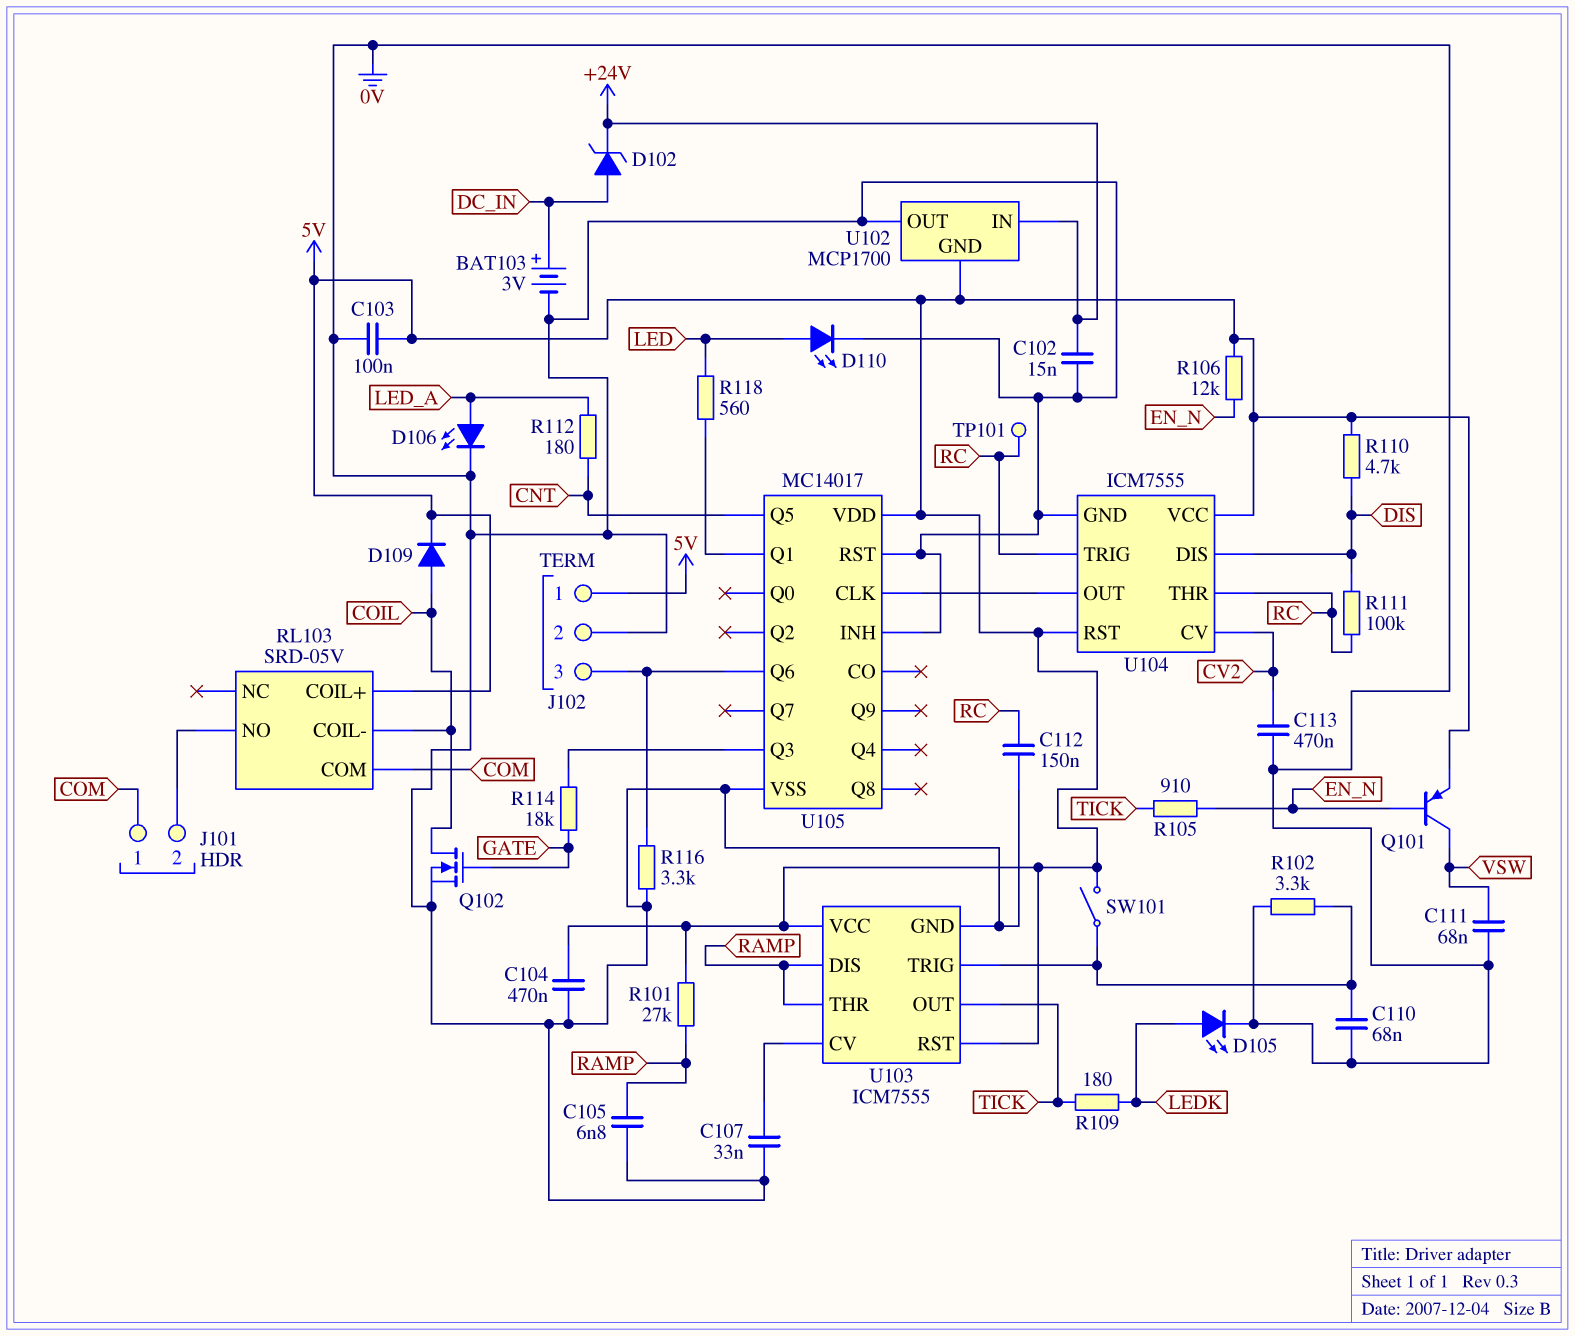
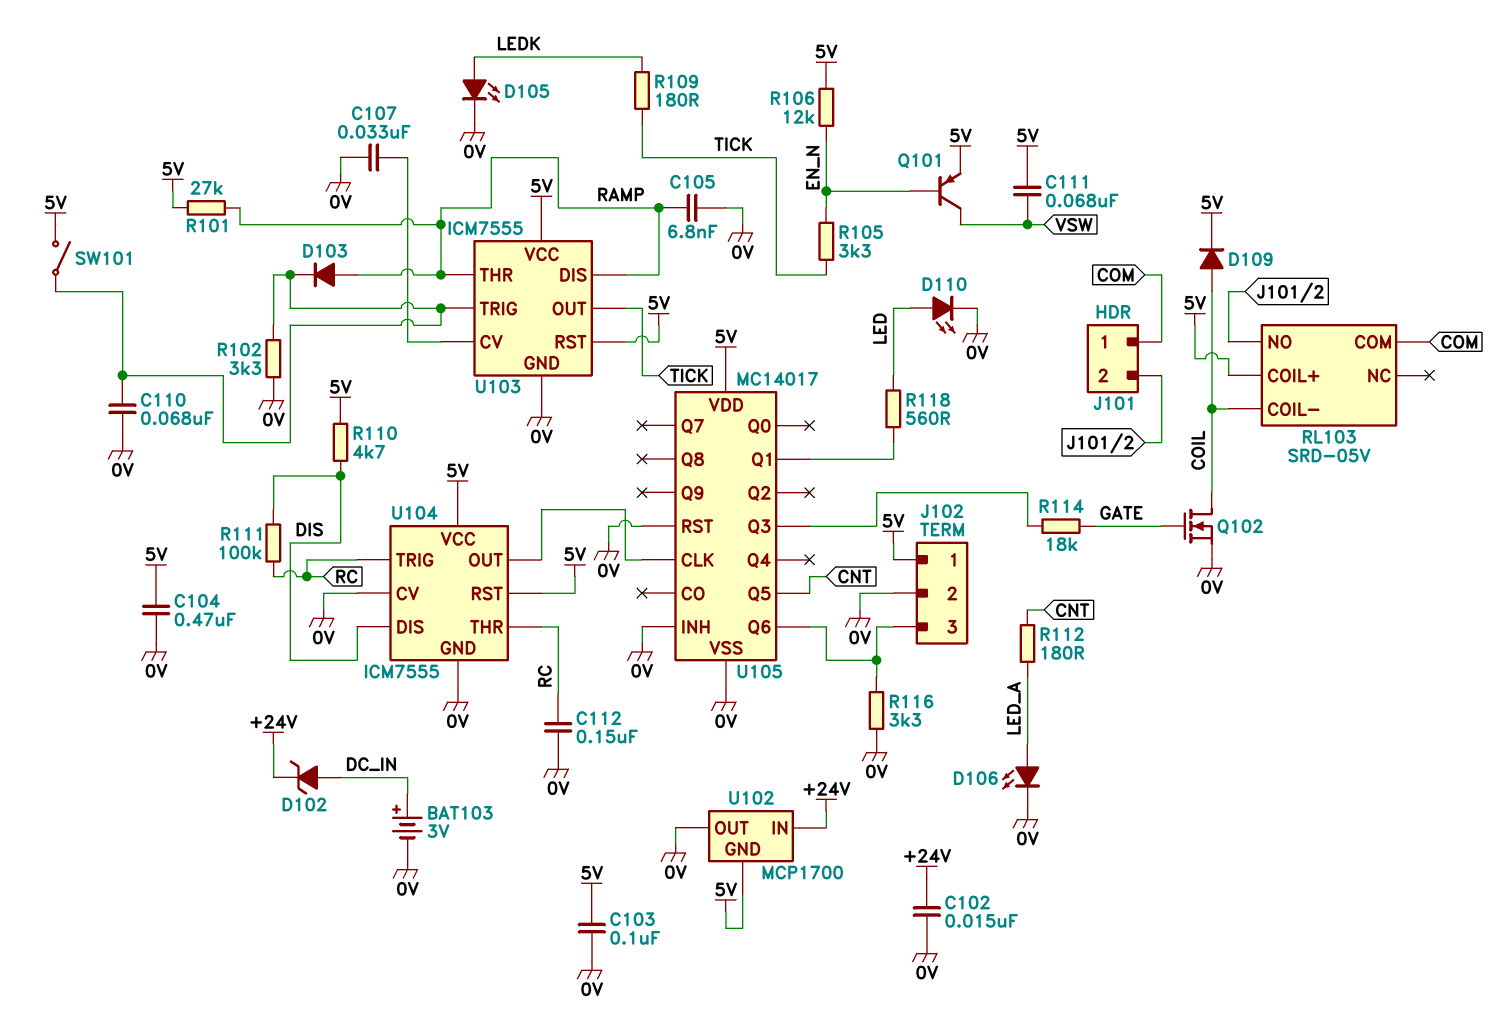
C111: 68nF (0V, VSW) -> 68nF (5V, VSW)
C113: 470nF (0V, CV2) -> none
D103: none -> diode (A RAMP, K U103/TRIG)
R105: 910 (EN_N, TICK) -> 3.3k (EN_N, TICK)
TP101: test point (RC) -> none
U104 pin CV: CV2 -> 0V

